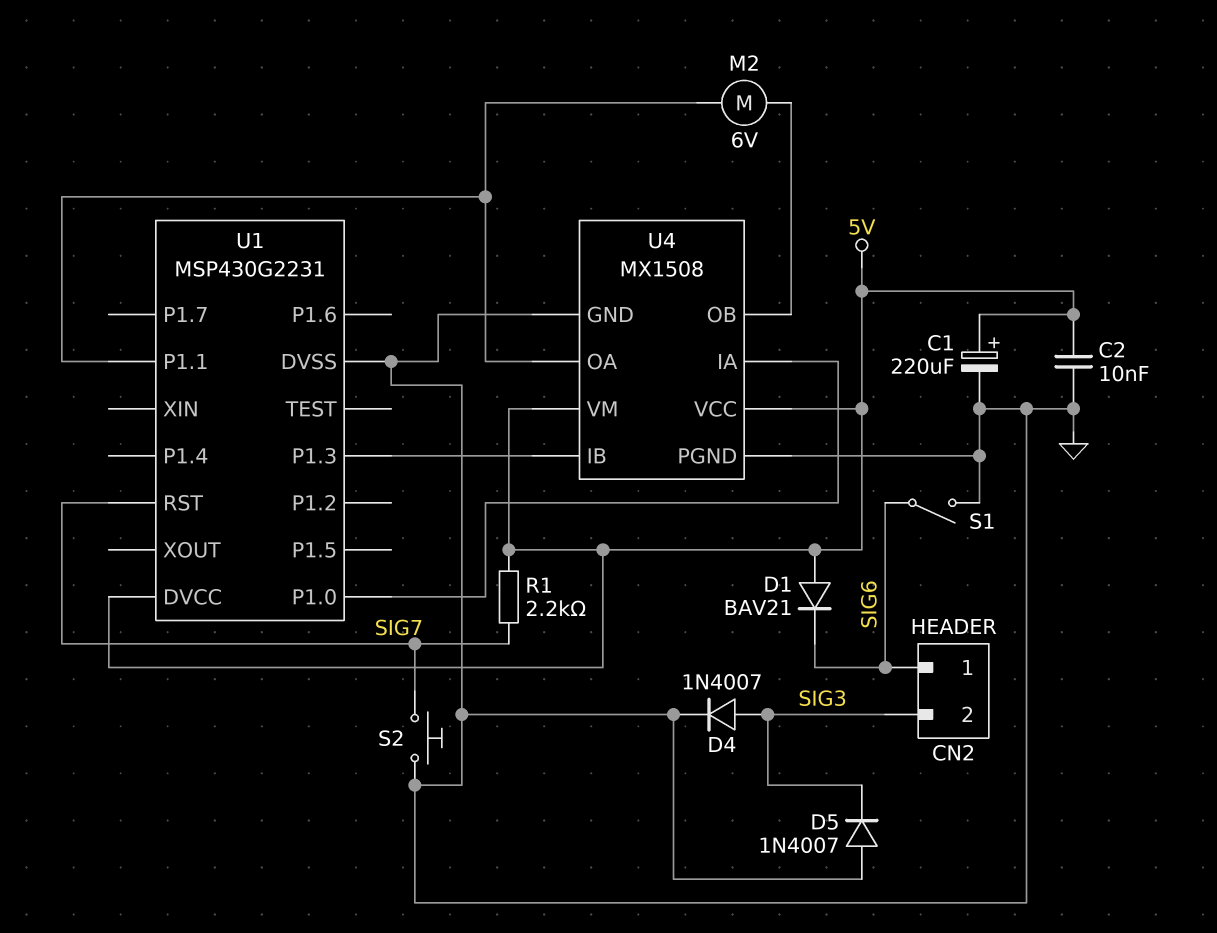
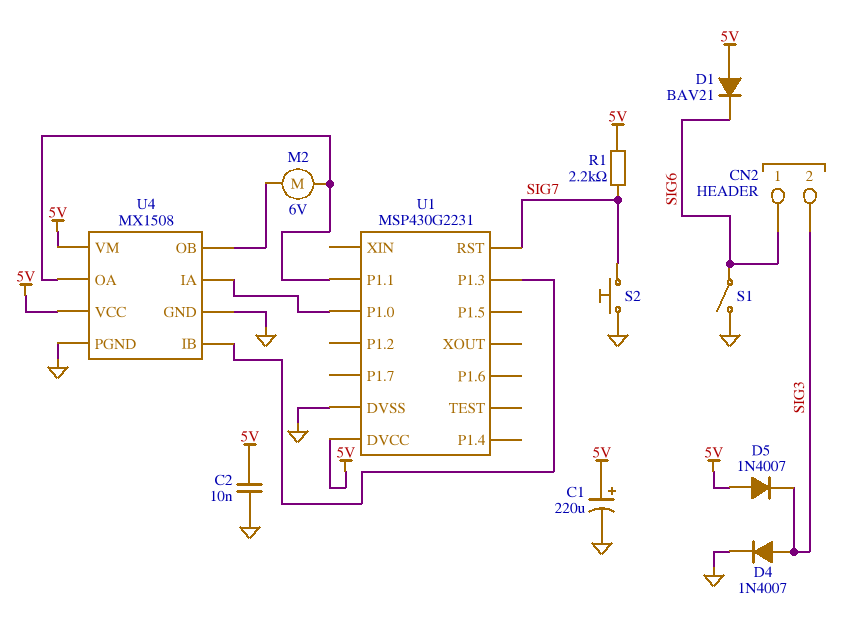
D5: diode 1N4007 (A GND, K SIG3) -> diode 1N4007 (A 5V, K SIG3)

